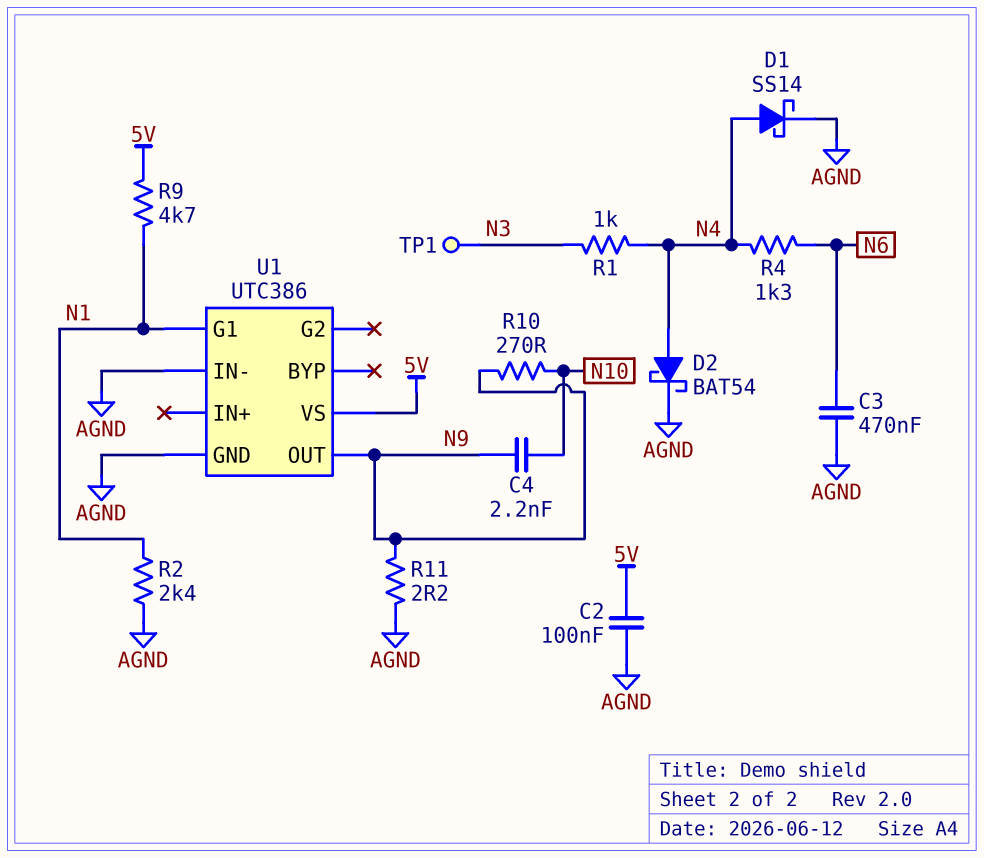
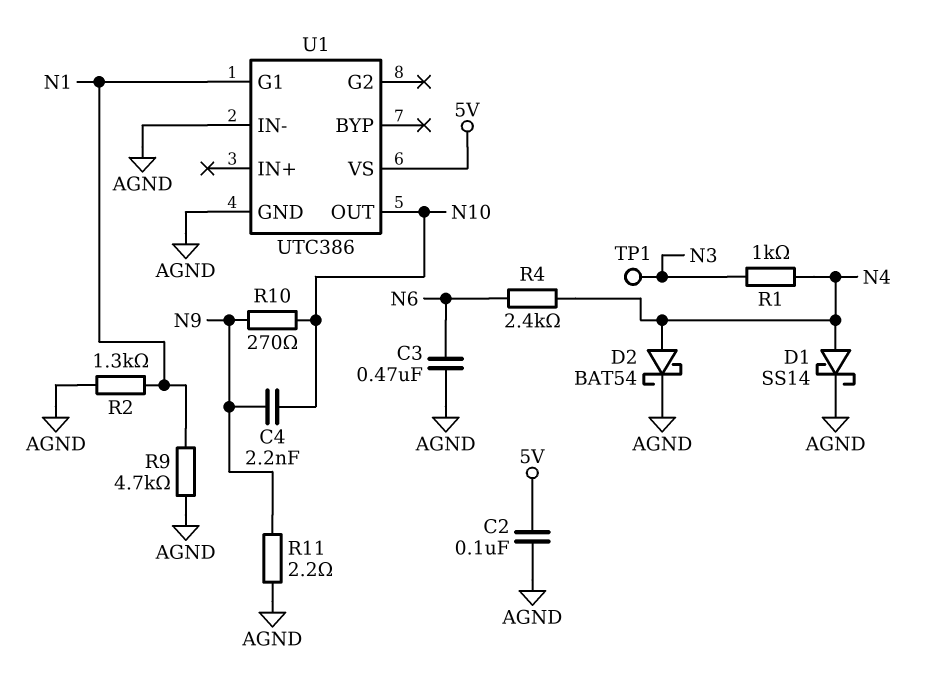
R2: 2.4k (AGND, N1) -> 1.3k (AGND, N1)
R4: 1.3k (N4, N6) -> 2.4k (N4, N6)
R9: 4.7k (5V, N1) -> 4.7k (AGND, N1)
U1 pin OUT: N9 -> N10

